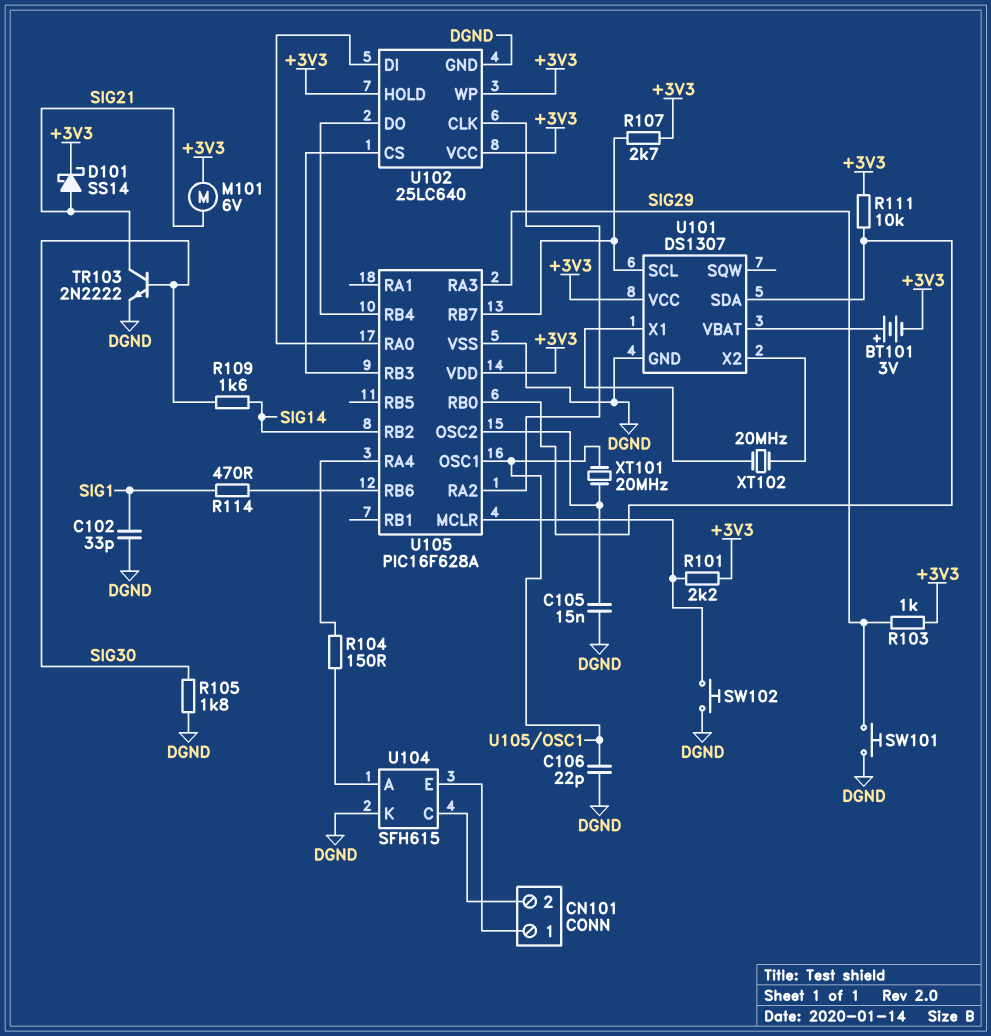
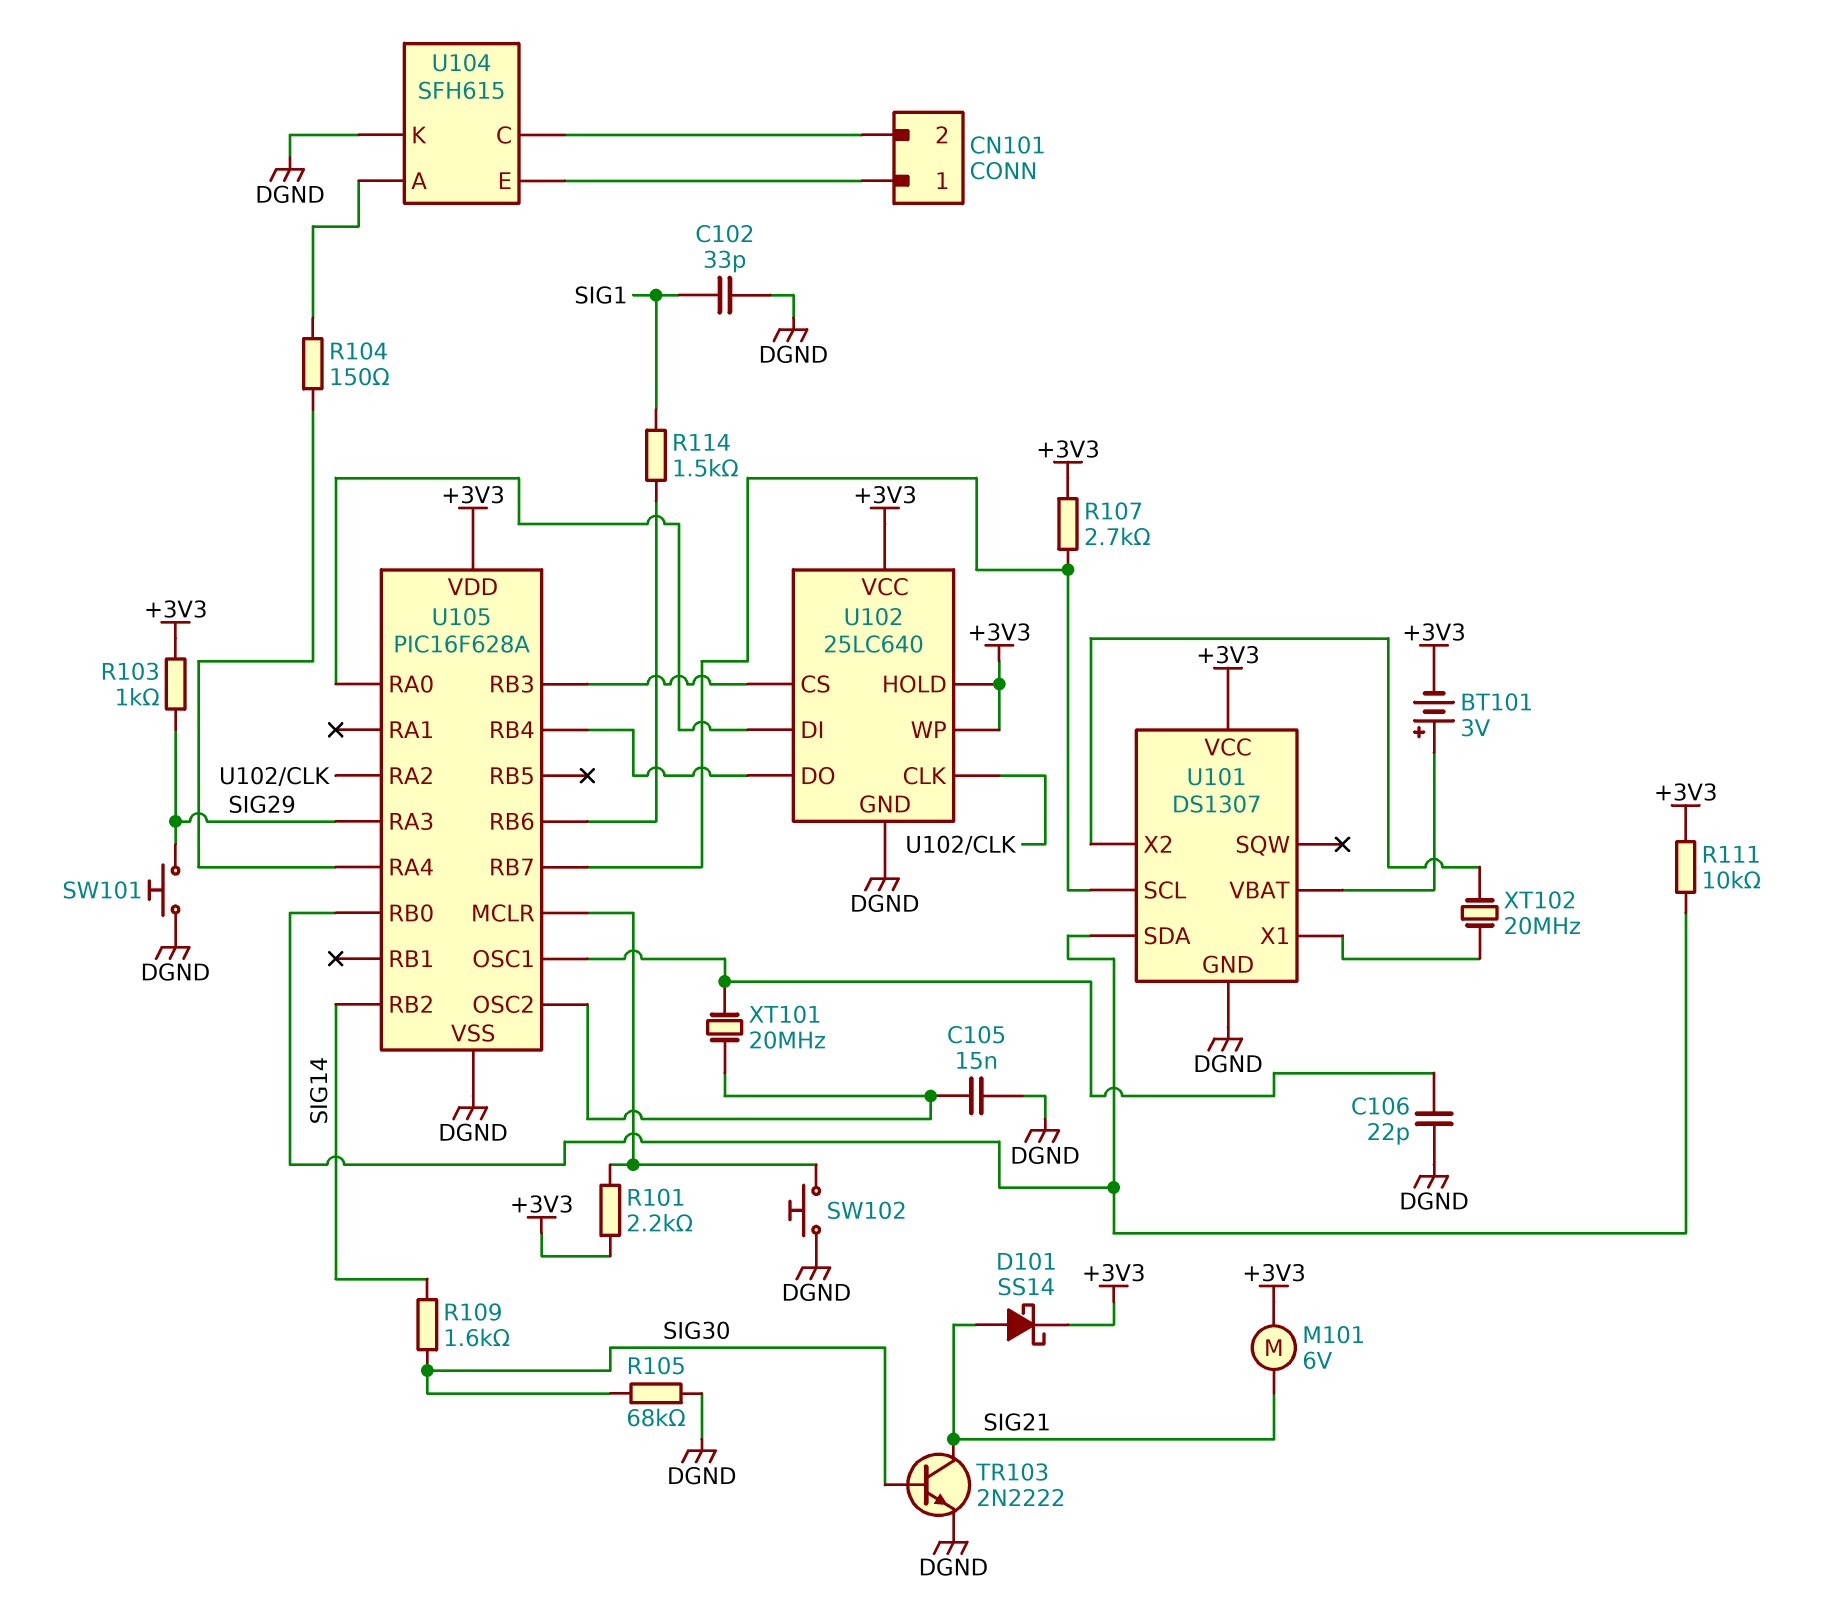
R105: 1.8k (DGND, SIG30) -> 68k (DGND, SIG30)
R114: 470 (SIG1, U105/RB6) -> 1.5k (SIG1, U105/RB6)

